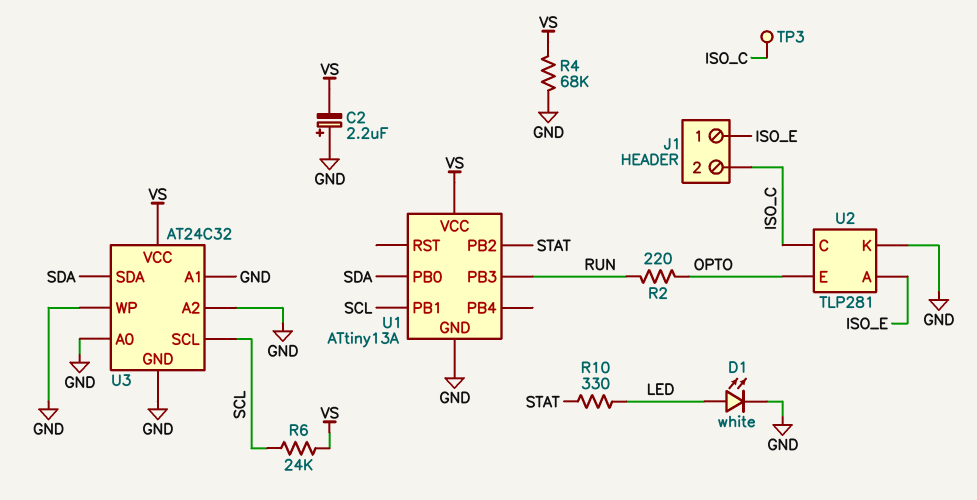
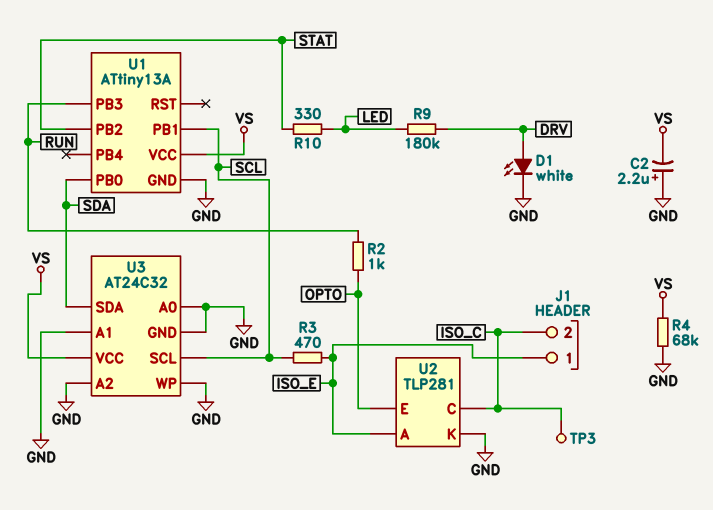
D1: LED white (A LED, K GND) -> LED white (A DRV, K GND)
R2: 220 (OPTO, RUN) -> 1k (OPTO, RUN)
R3: none -> 470 (ISO_E, SCL)
R6: 24k (SCL, VS) -> none
R9: none -> 180k (DRV, LED)

